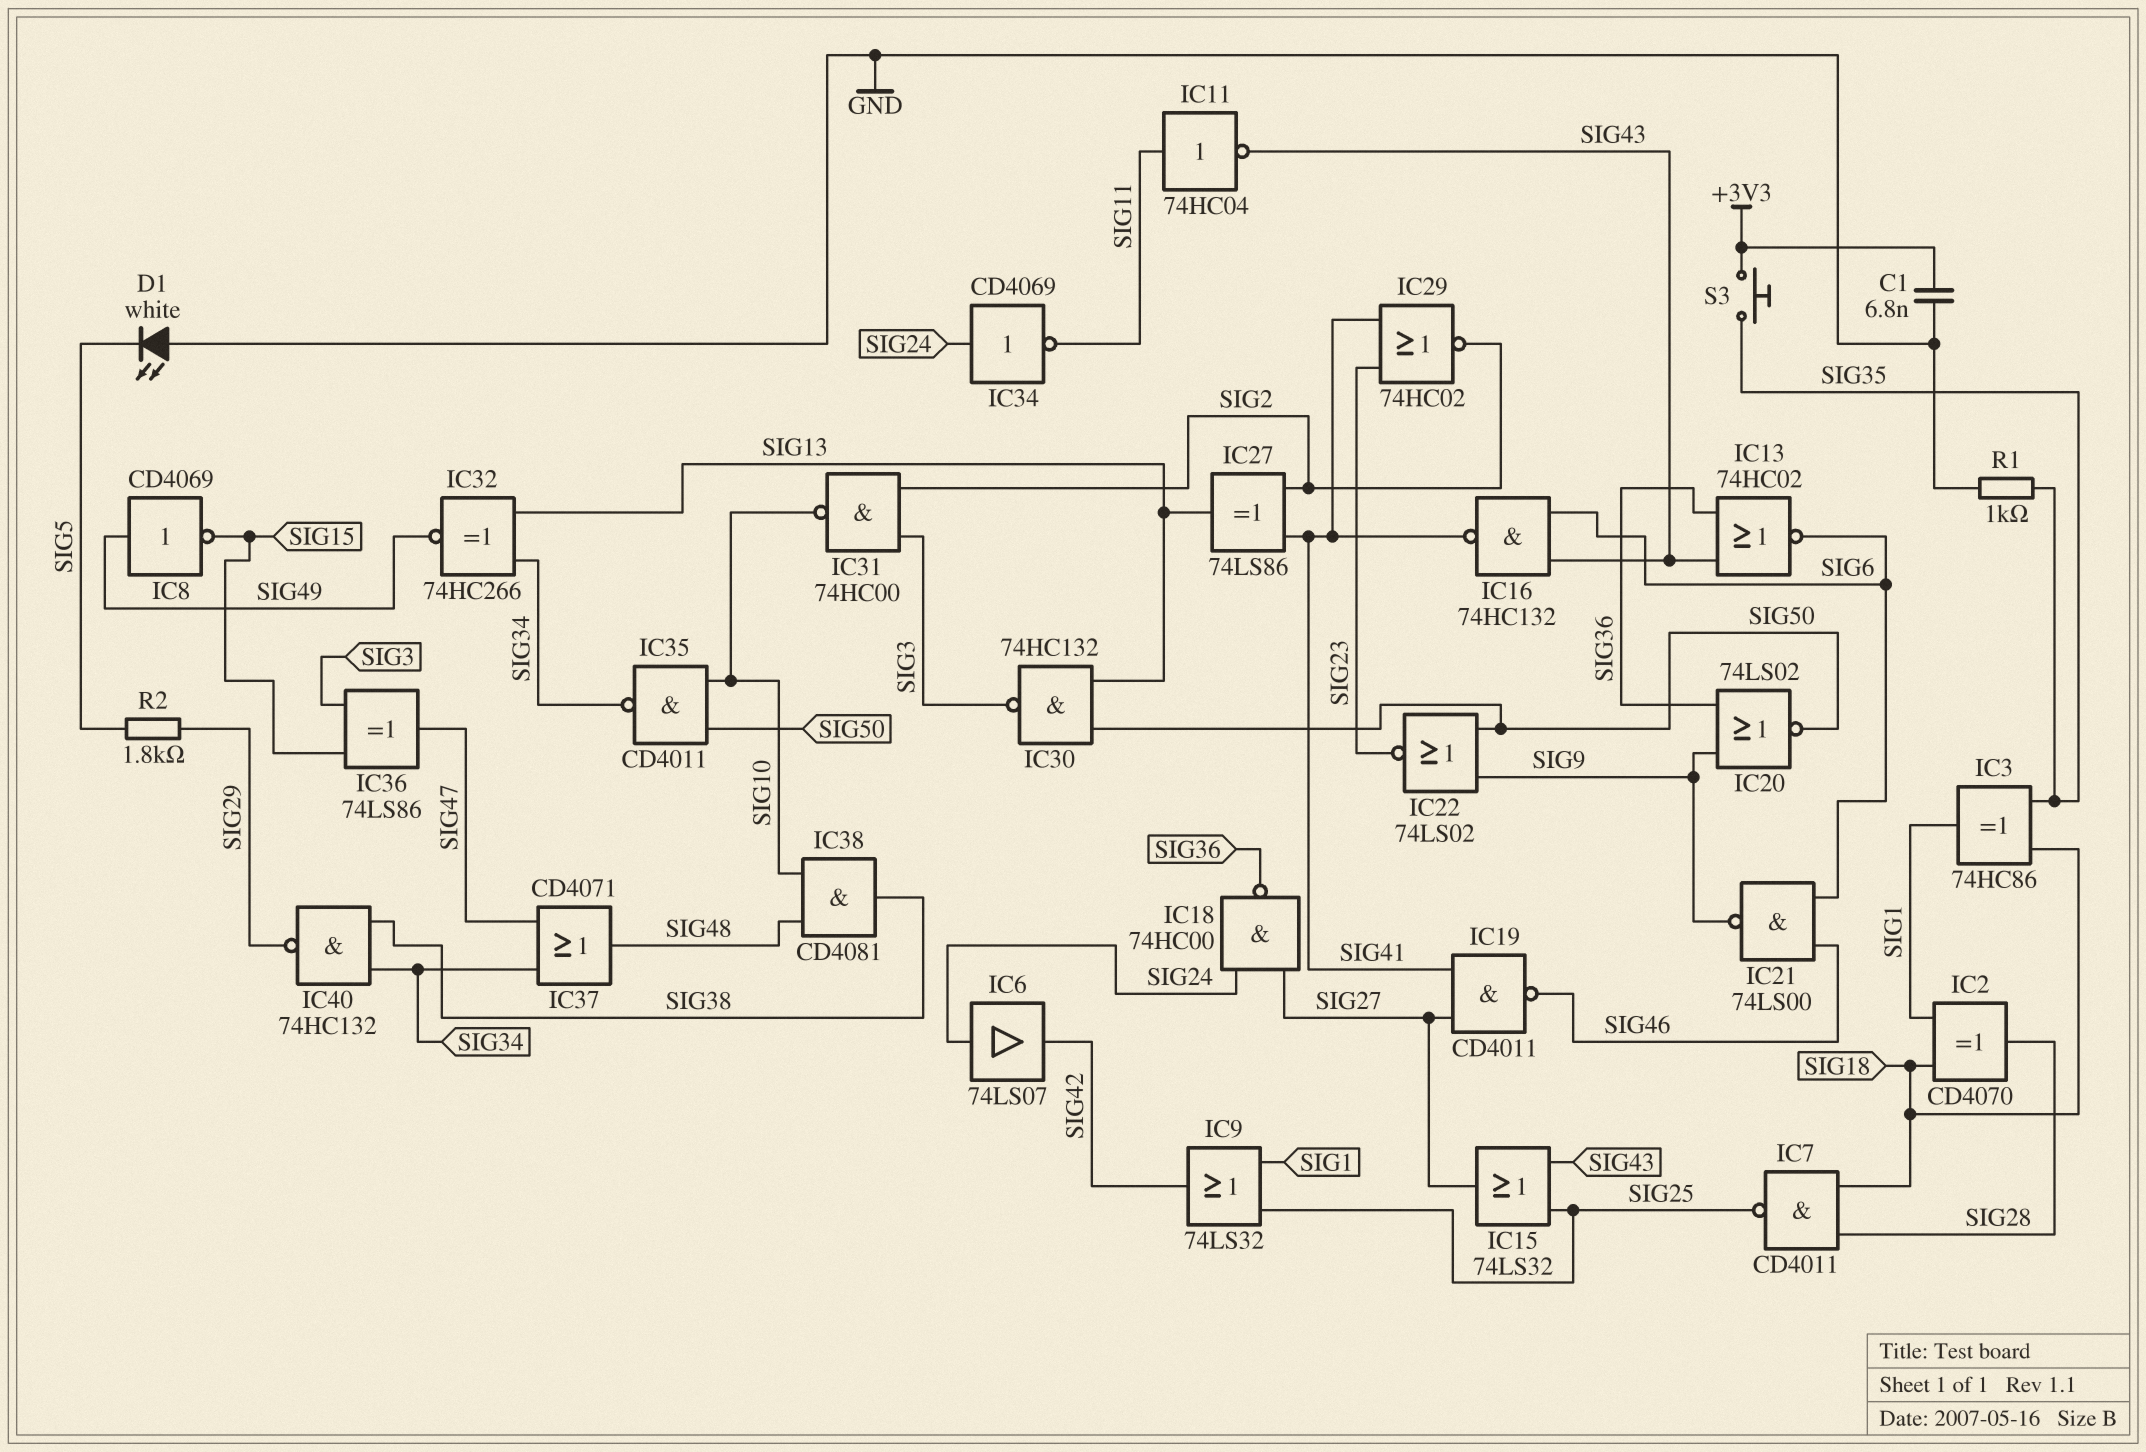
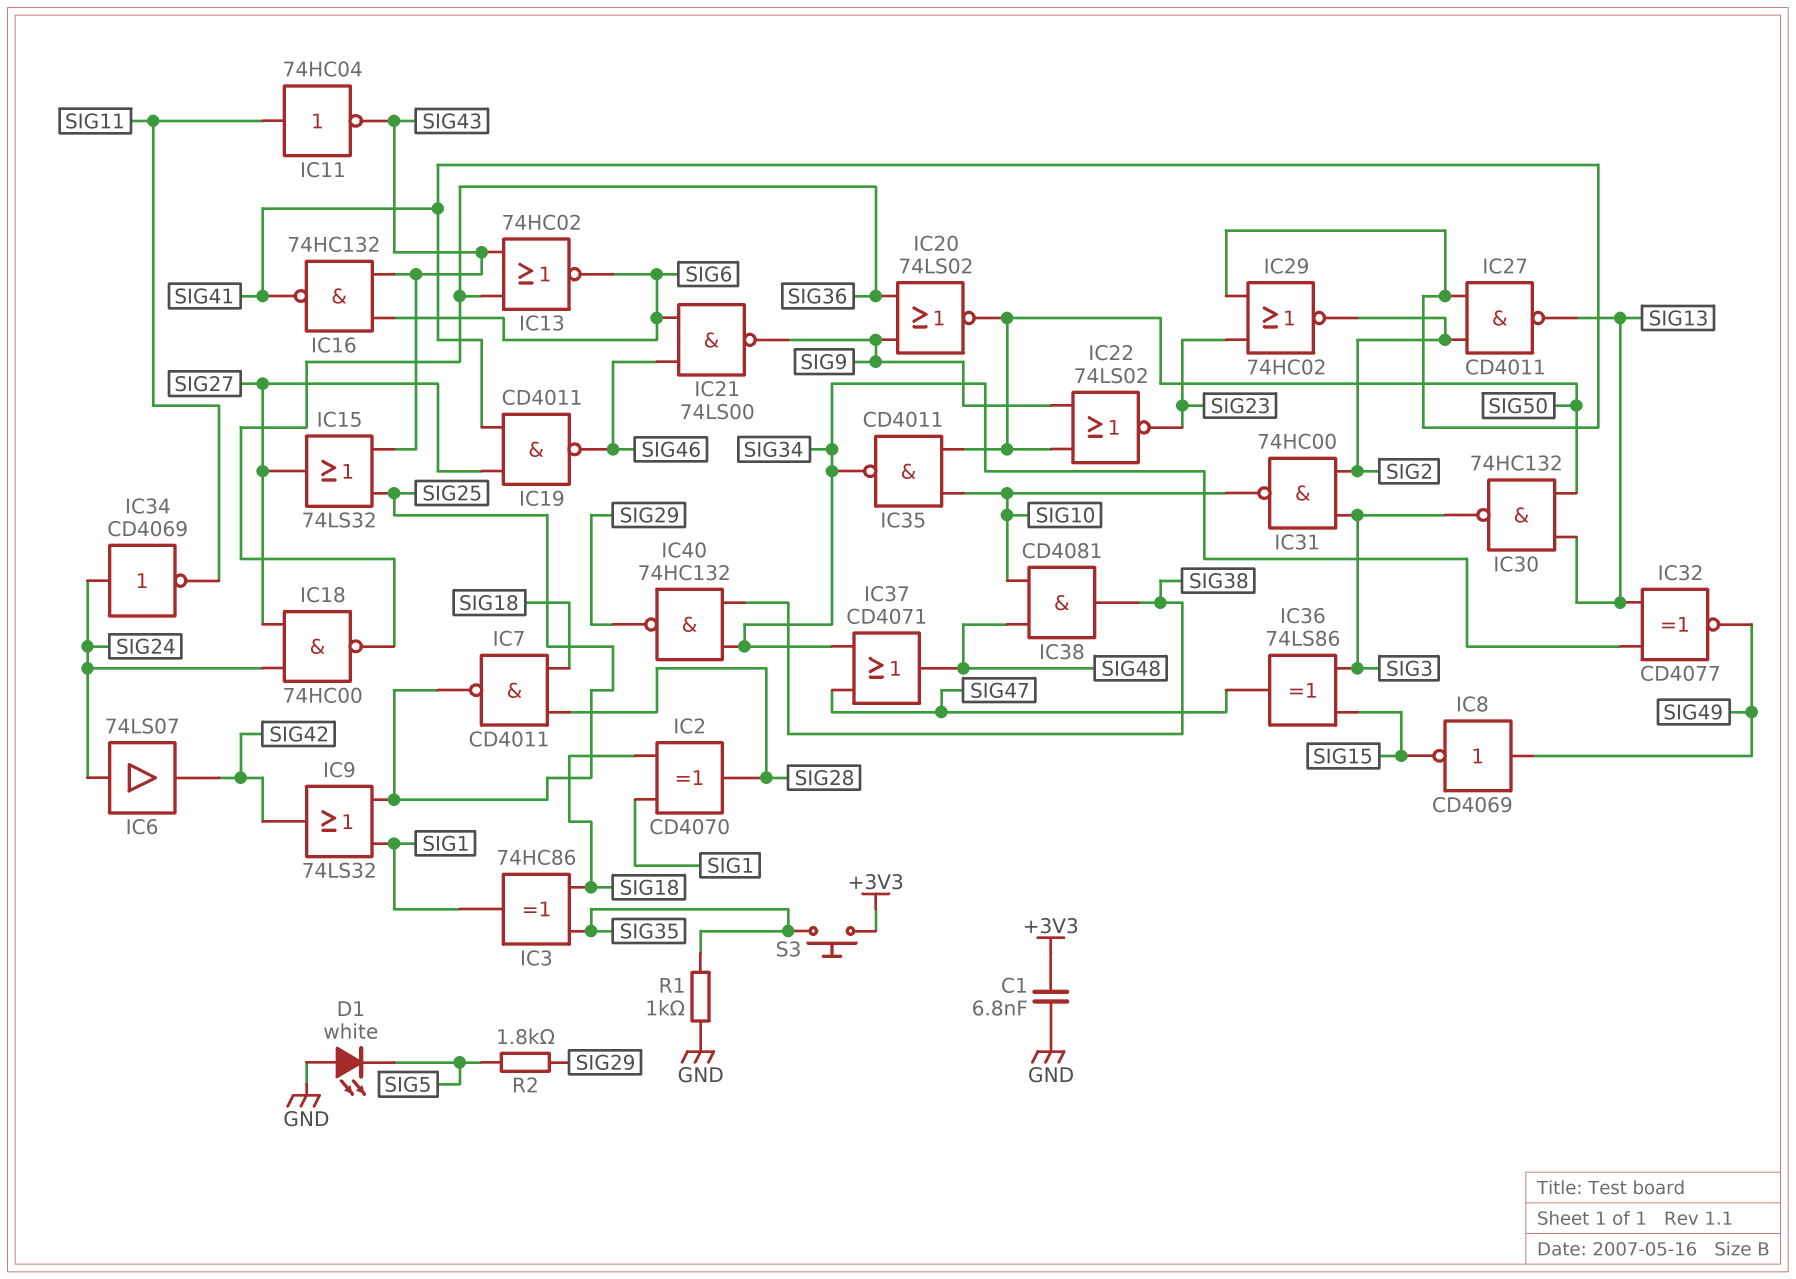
IC27: XOR 74LS86 (in SIG2, in SIG41, out SIG13) -> NAND CD4011 (in SIG2, in SIG41, out SIG13)
IC32: XNOR 74HC266 (in SIG13, in SIG34, out SIG49) -> XNOR CD4077 (in SIG13, in SIG34, out SIG49)

